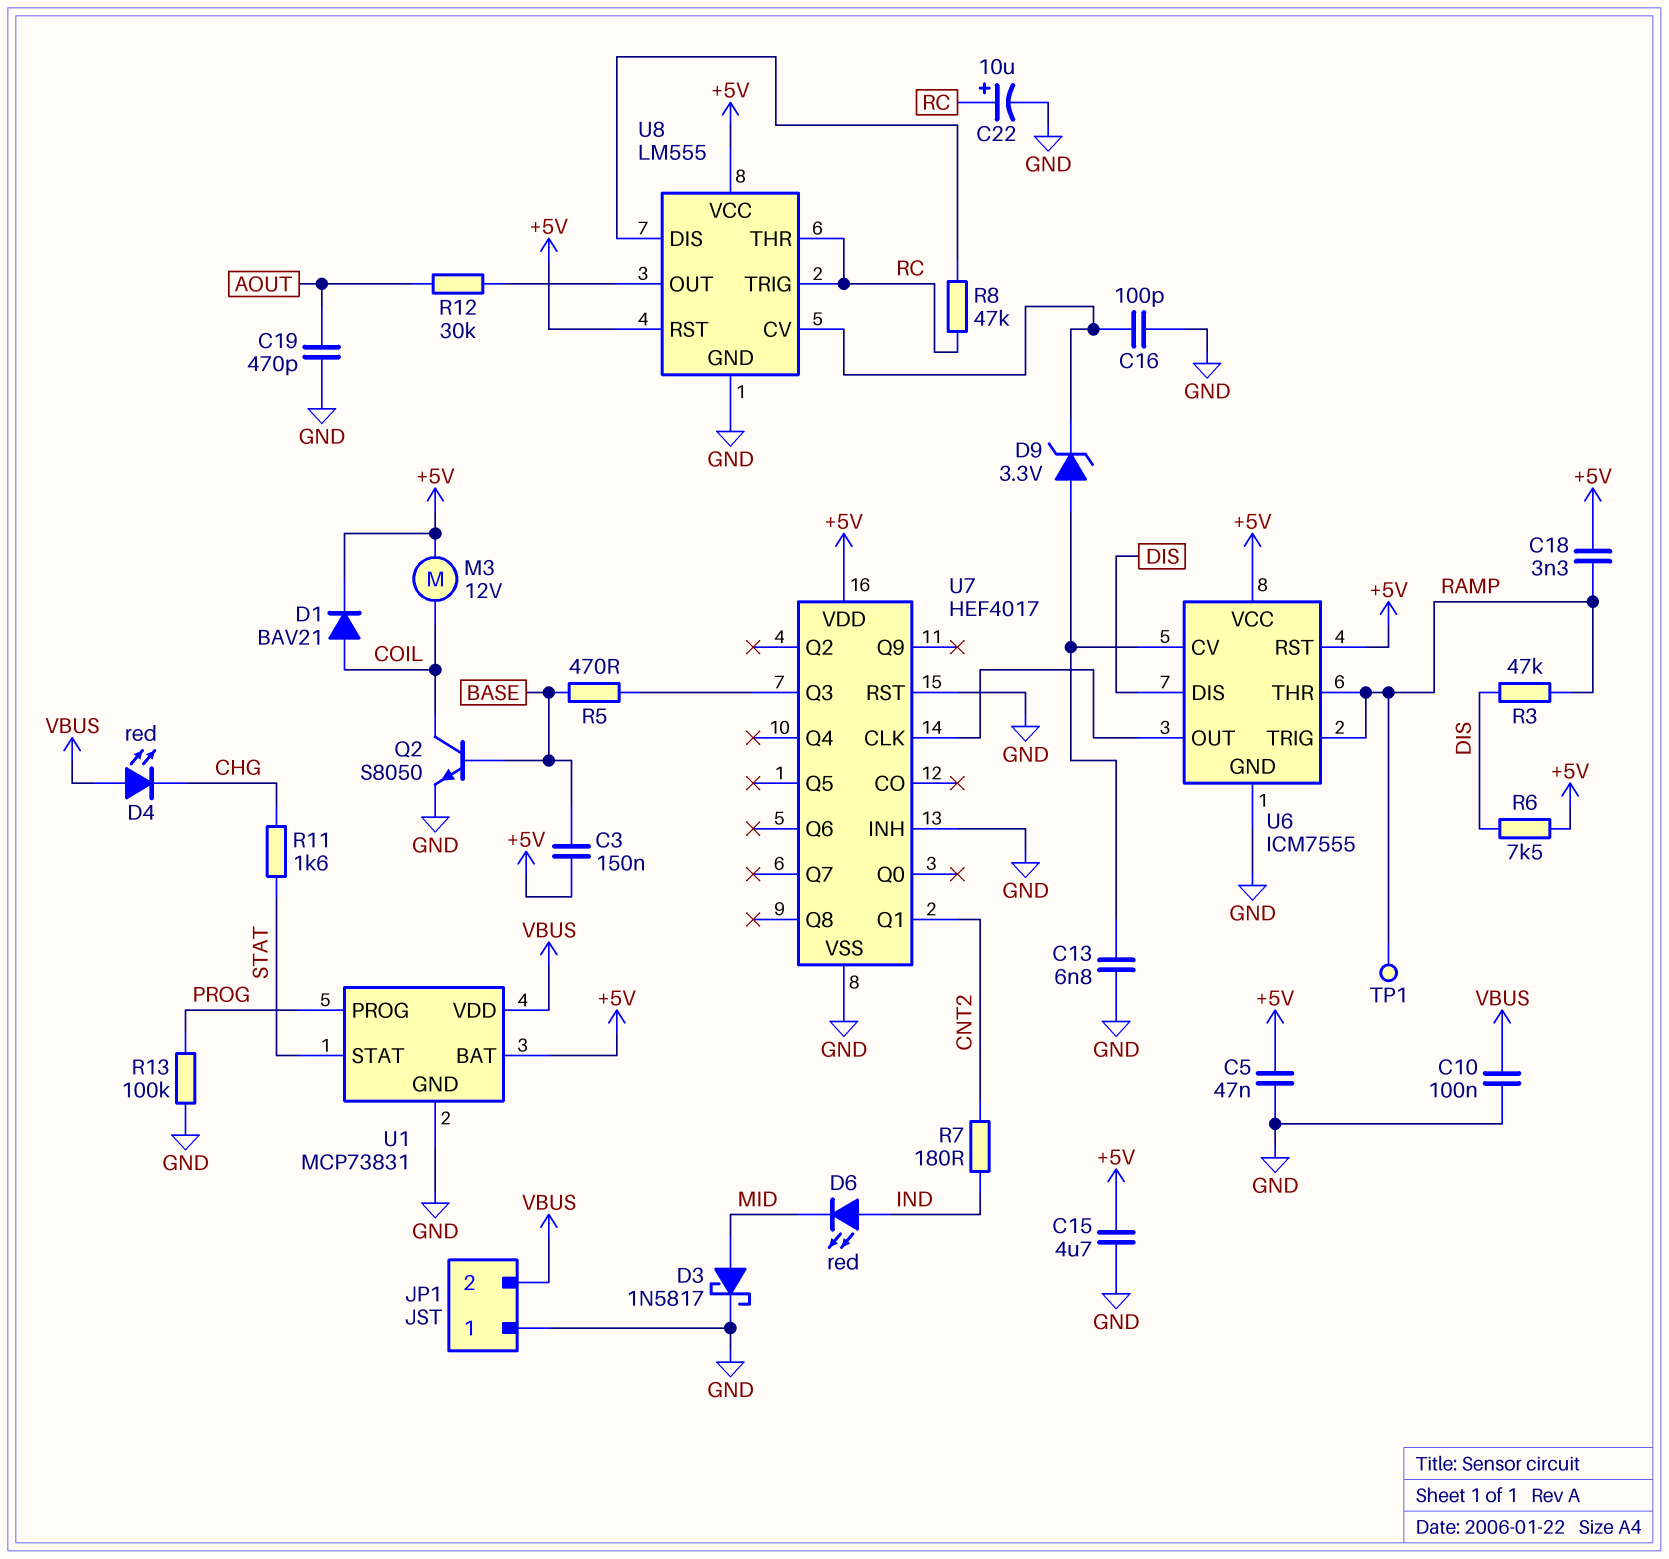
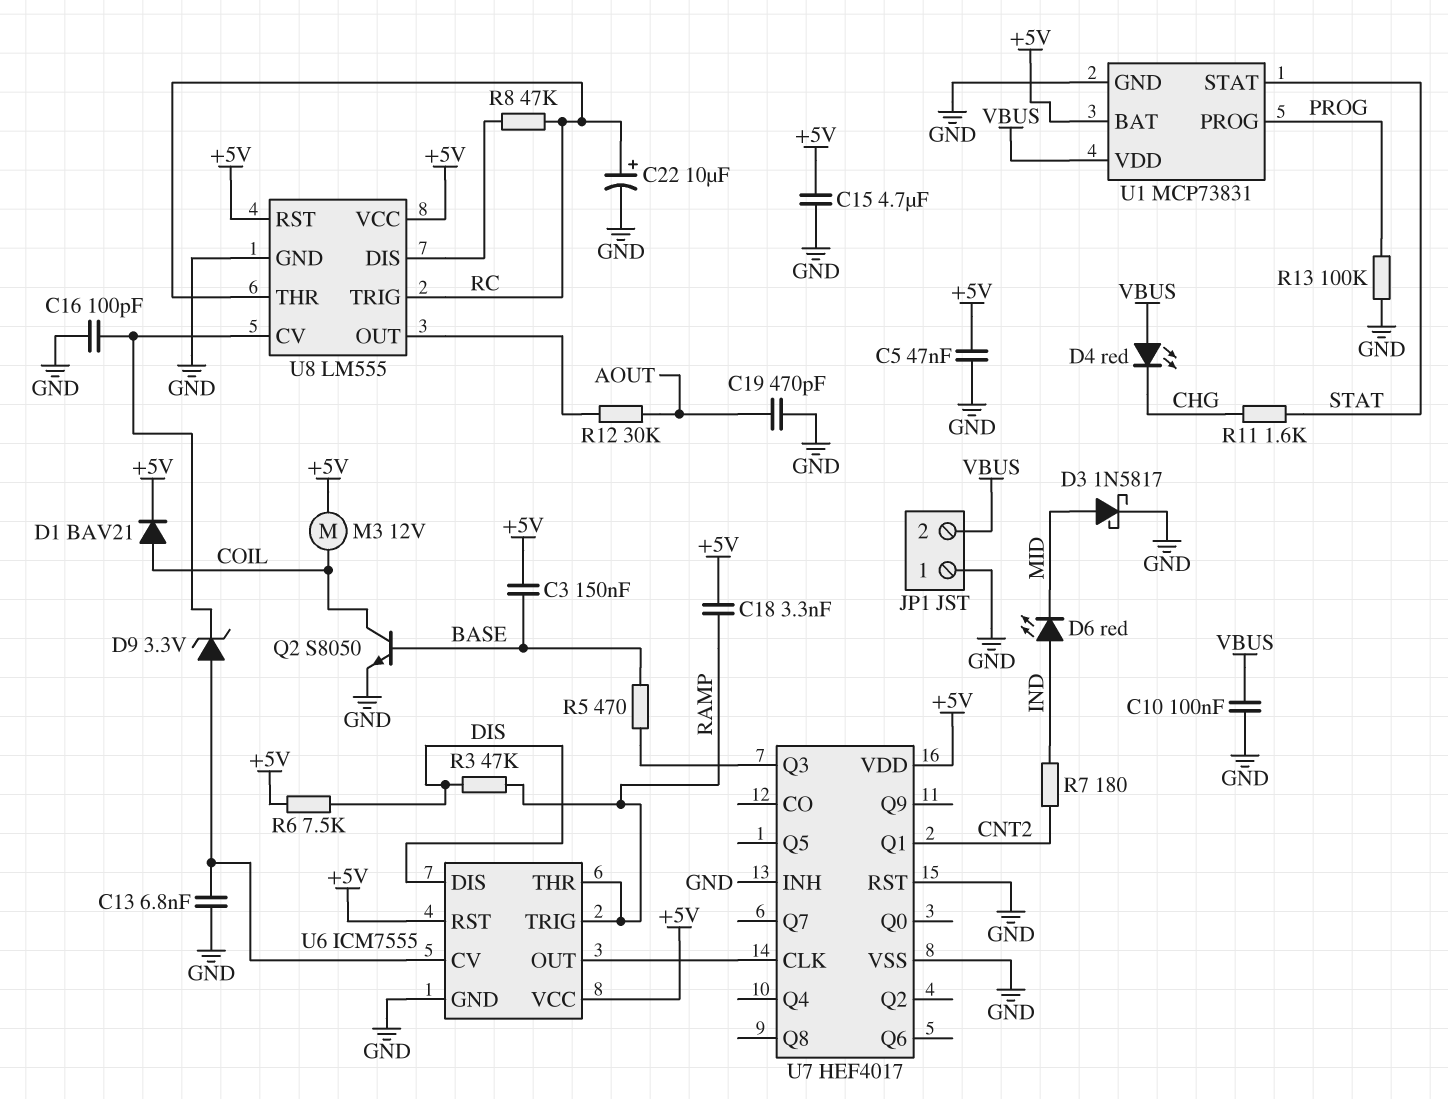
TP1: test point (RAMP) -> none

